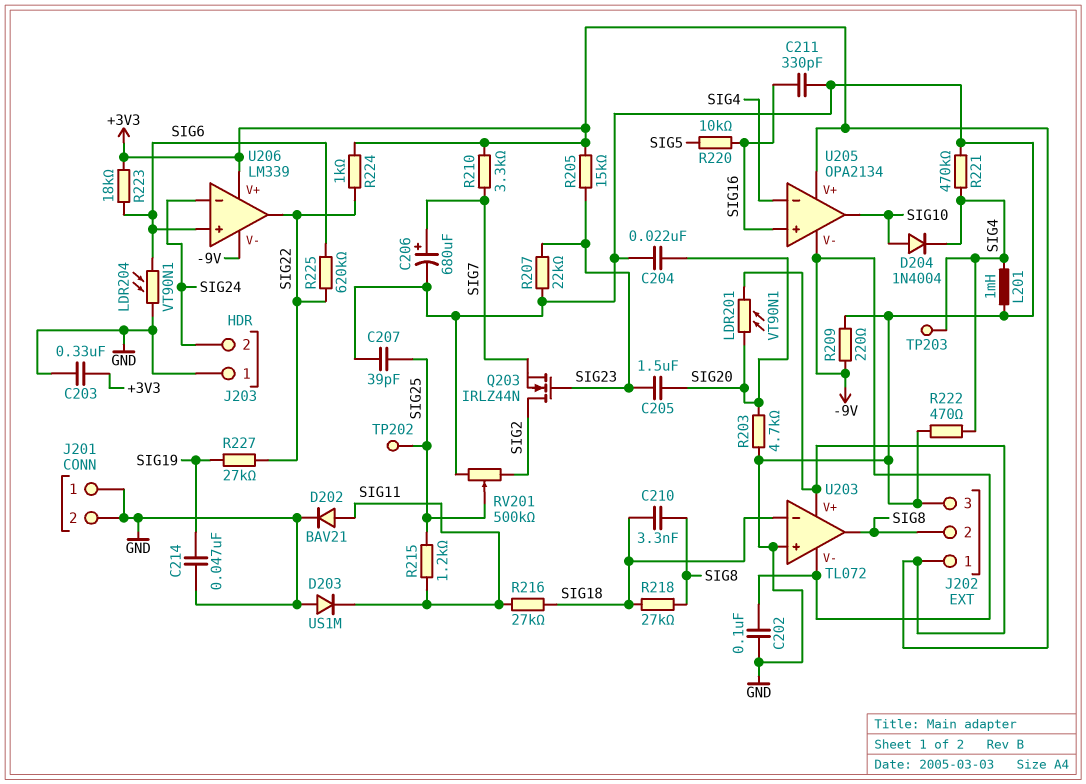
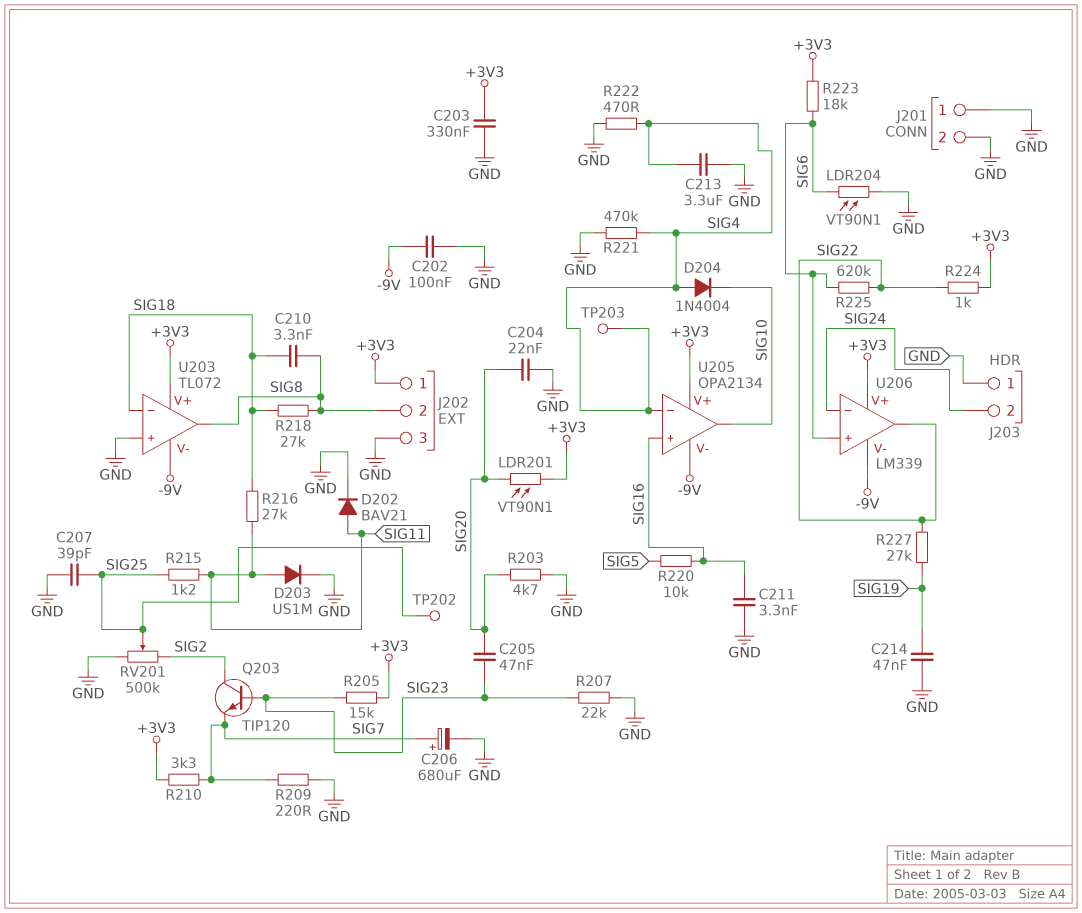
C205: 1.5uF (SIG20, SIG23) -> 47nF (SIG20, SIG23)
C211: 330pF (GND, SIG16) -> 3.3nF (GND, SIG16)
C213: none -> 3.3uF (GND, SIG4)
D203: diode US1M (A GND, K SIG11) -> diode US1M (A SIG11, K GND)
D204: diode 1N4004 (A SIG10, K SIG4) -> diode 1N4004 (A SIG4, K SIG10)
L201: 1mH (GND, SIG4) -> none
Q203: NMOS IRLZ44N (G SIG23, D SIG2, S SIG7) -> NPN TIP120 (B SIG23, C SIG2, E SIG7)
R209: 220 (-9V, GND) -> 220 (GND, SIG7)

